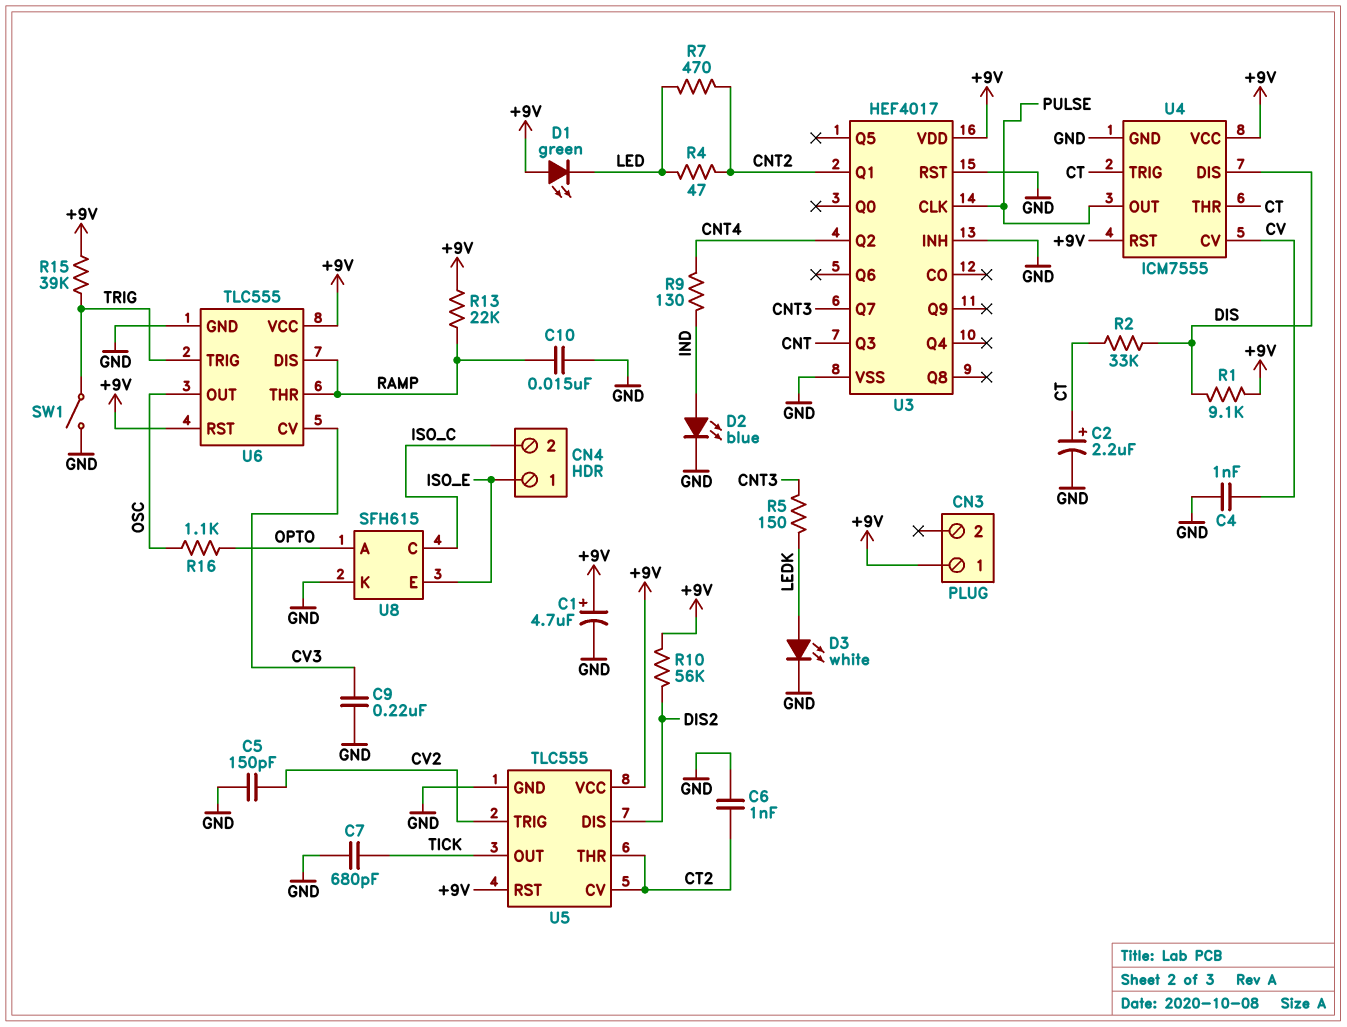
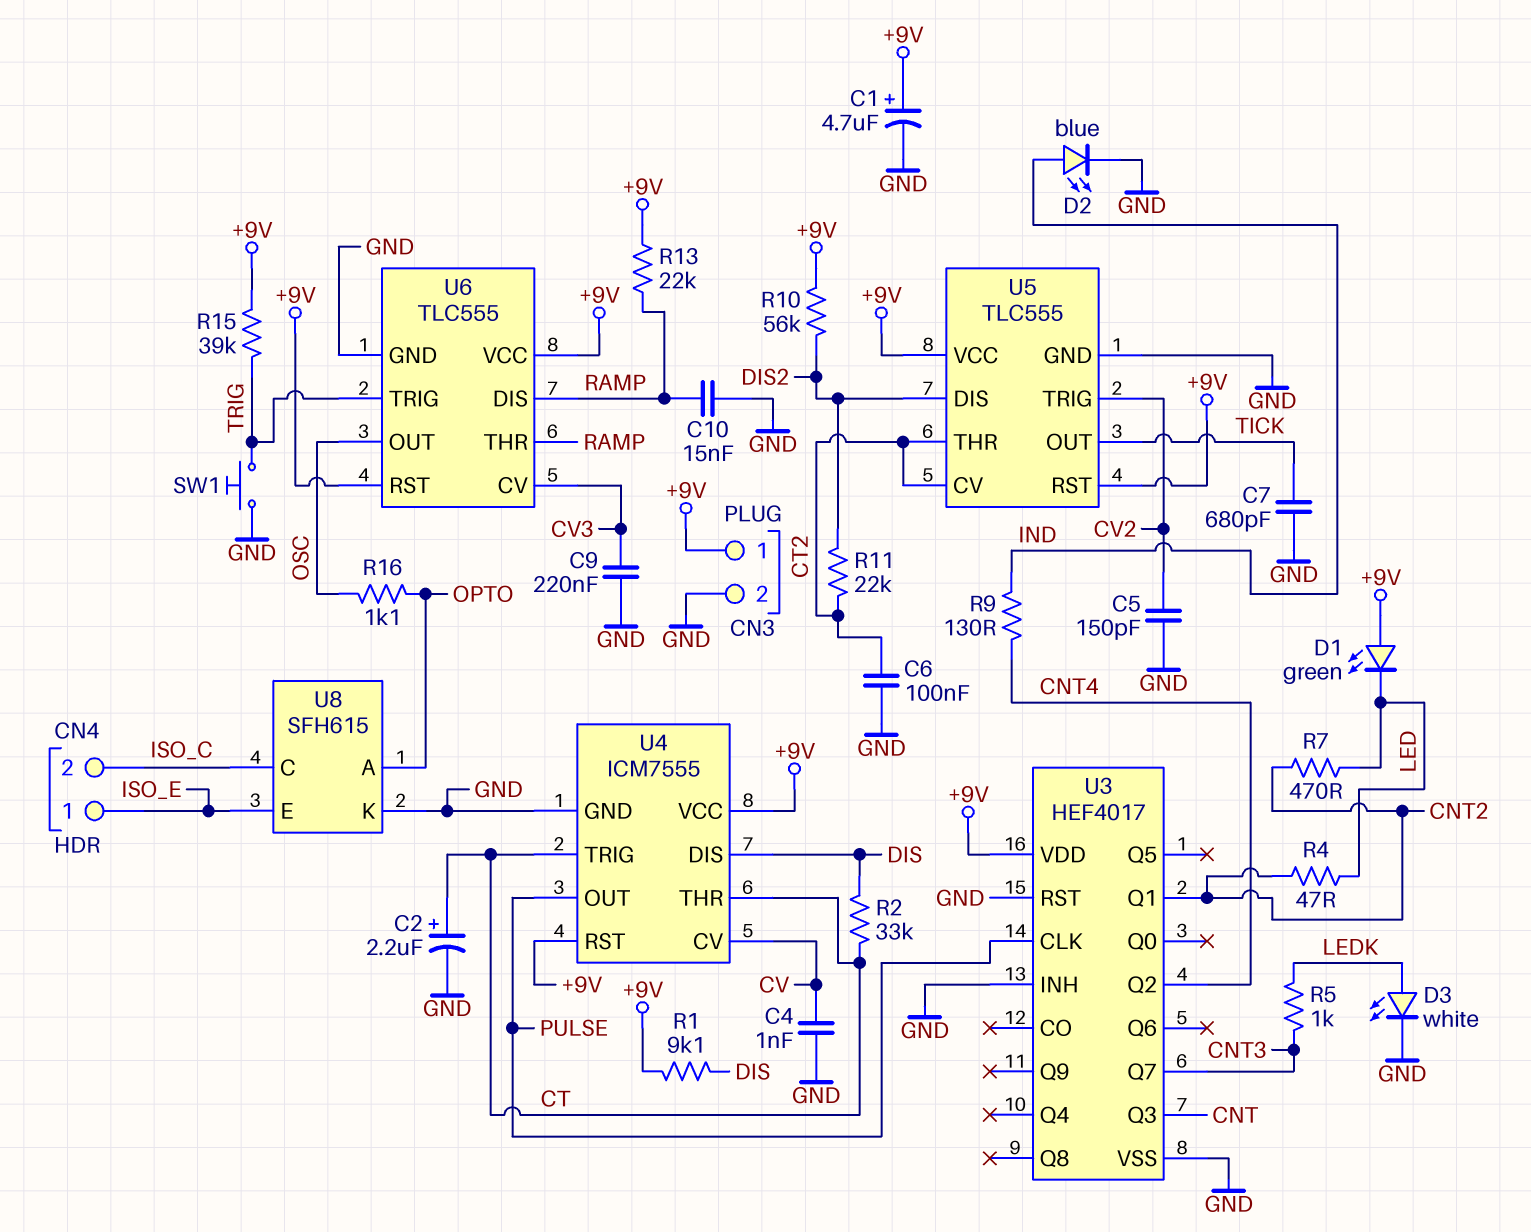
C6: 1nF (CT2, GND) -> 100nF (CT2, GND)
CN3 pin 2: none -> GND
R5: 150 (CNT3, LEDK) -> 1k (CNT3, LEDK)
R11: none -> 22k (CT2, DIS2)
SW1: switch (GND, TRIG) -> button (GND, TRIG)

